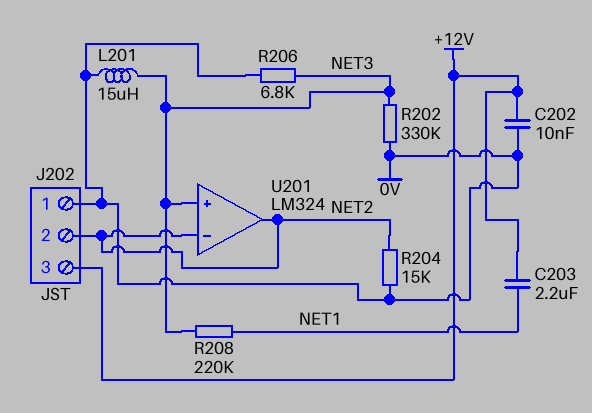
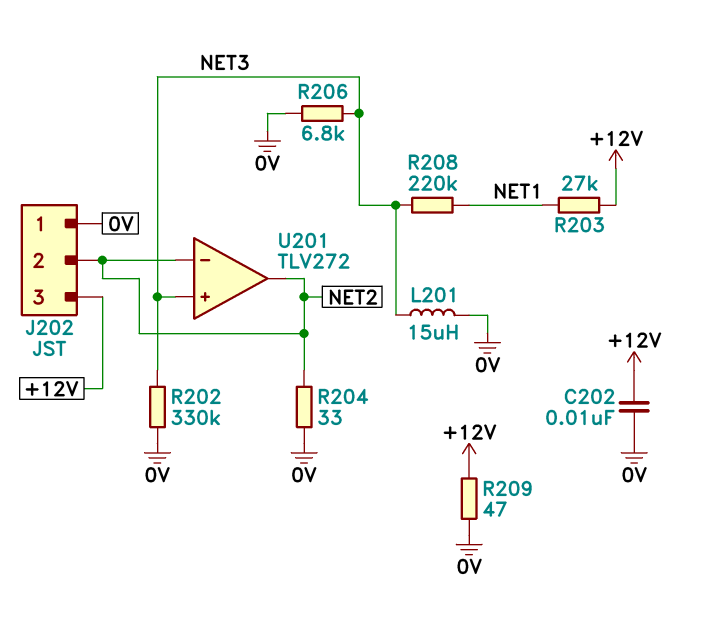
C203: 2.2uF (+12V, NET1) -> none
R203: none -> 27k (+12V, NET1)
R204: 15k (0V, NET2) -> 33 (0V, NET2)
R209: none -> 47 (+12V, 0V)
U201: LM324 -> TLV272

